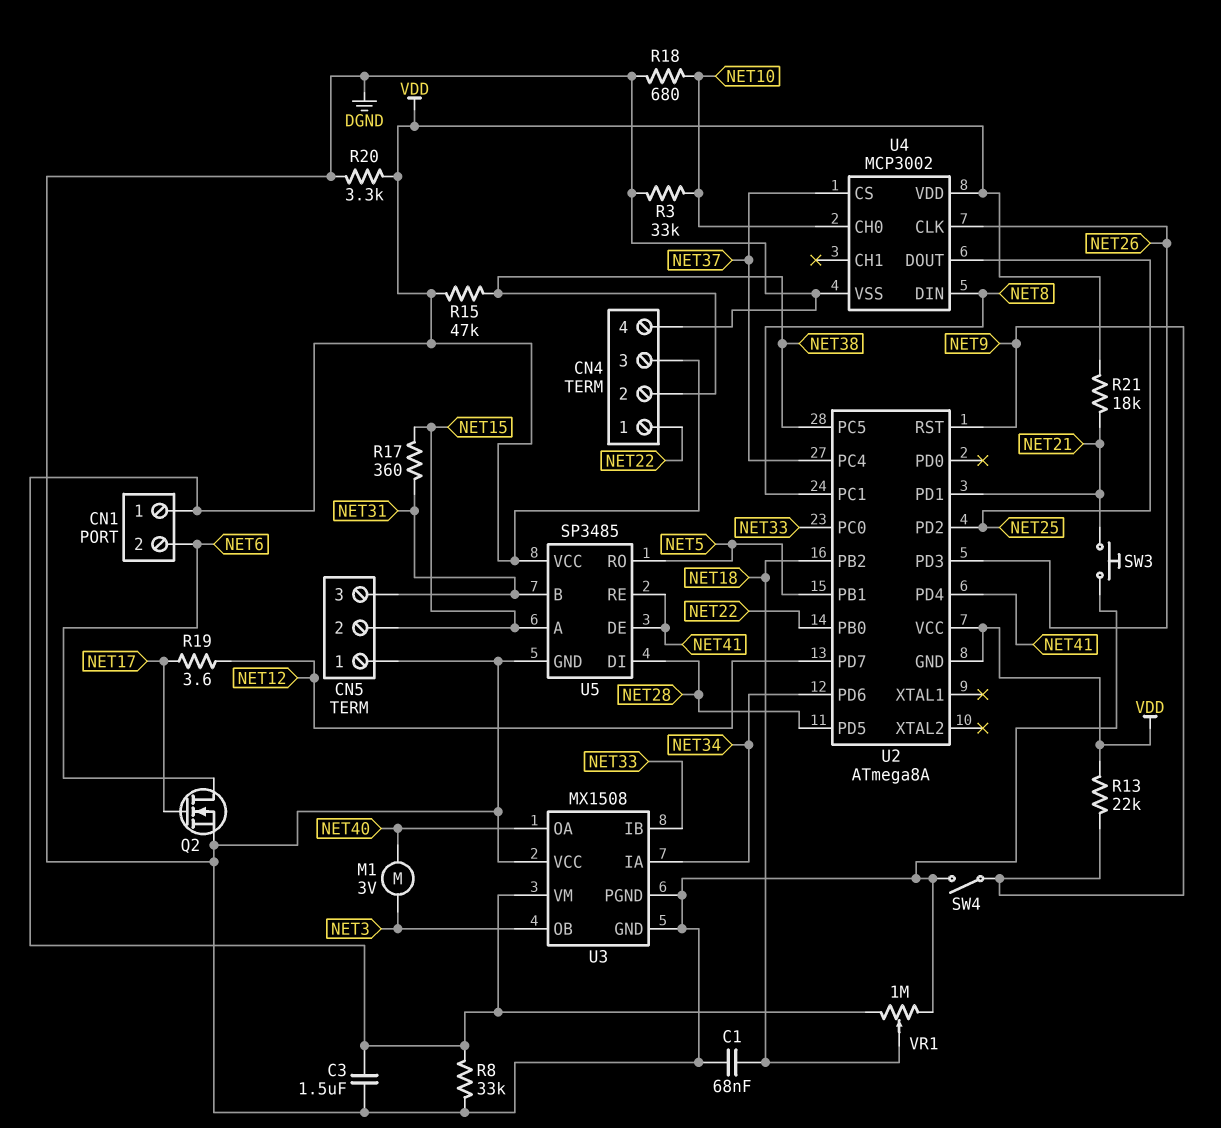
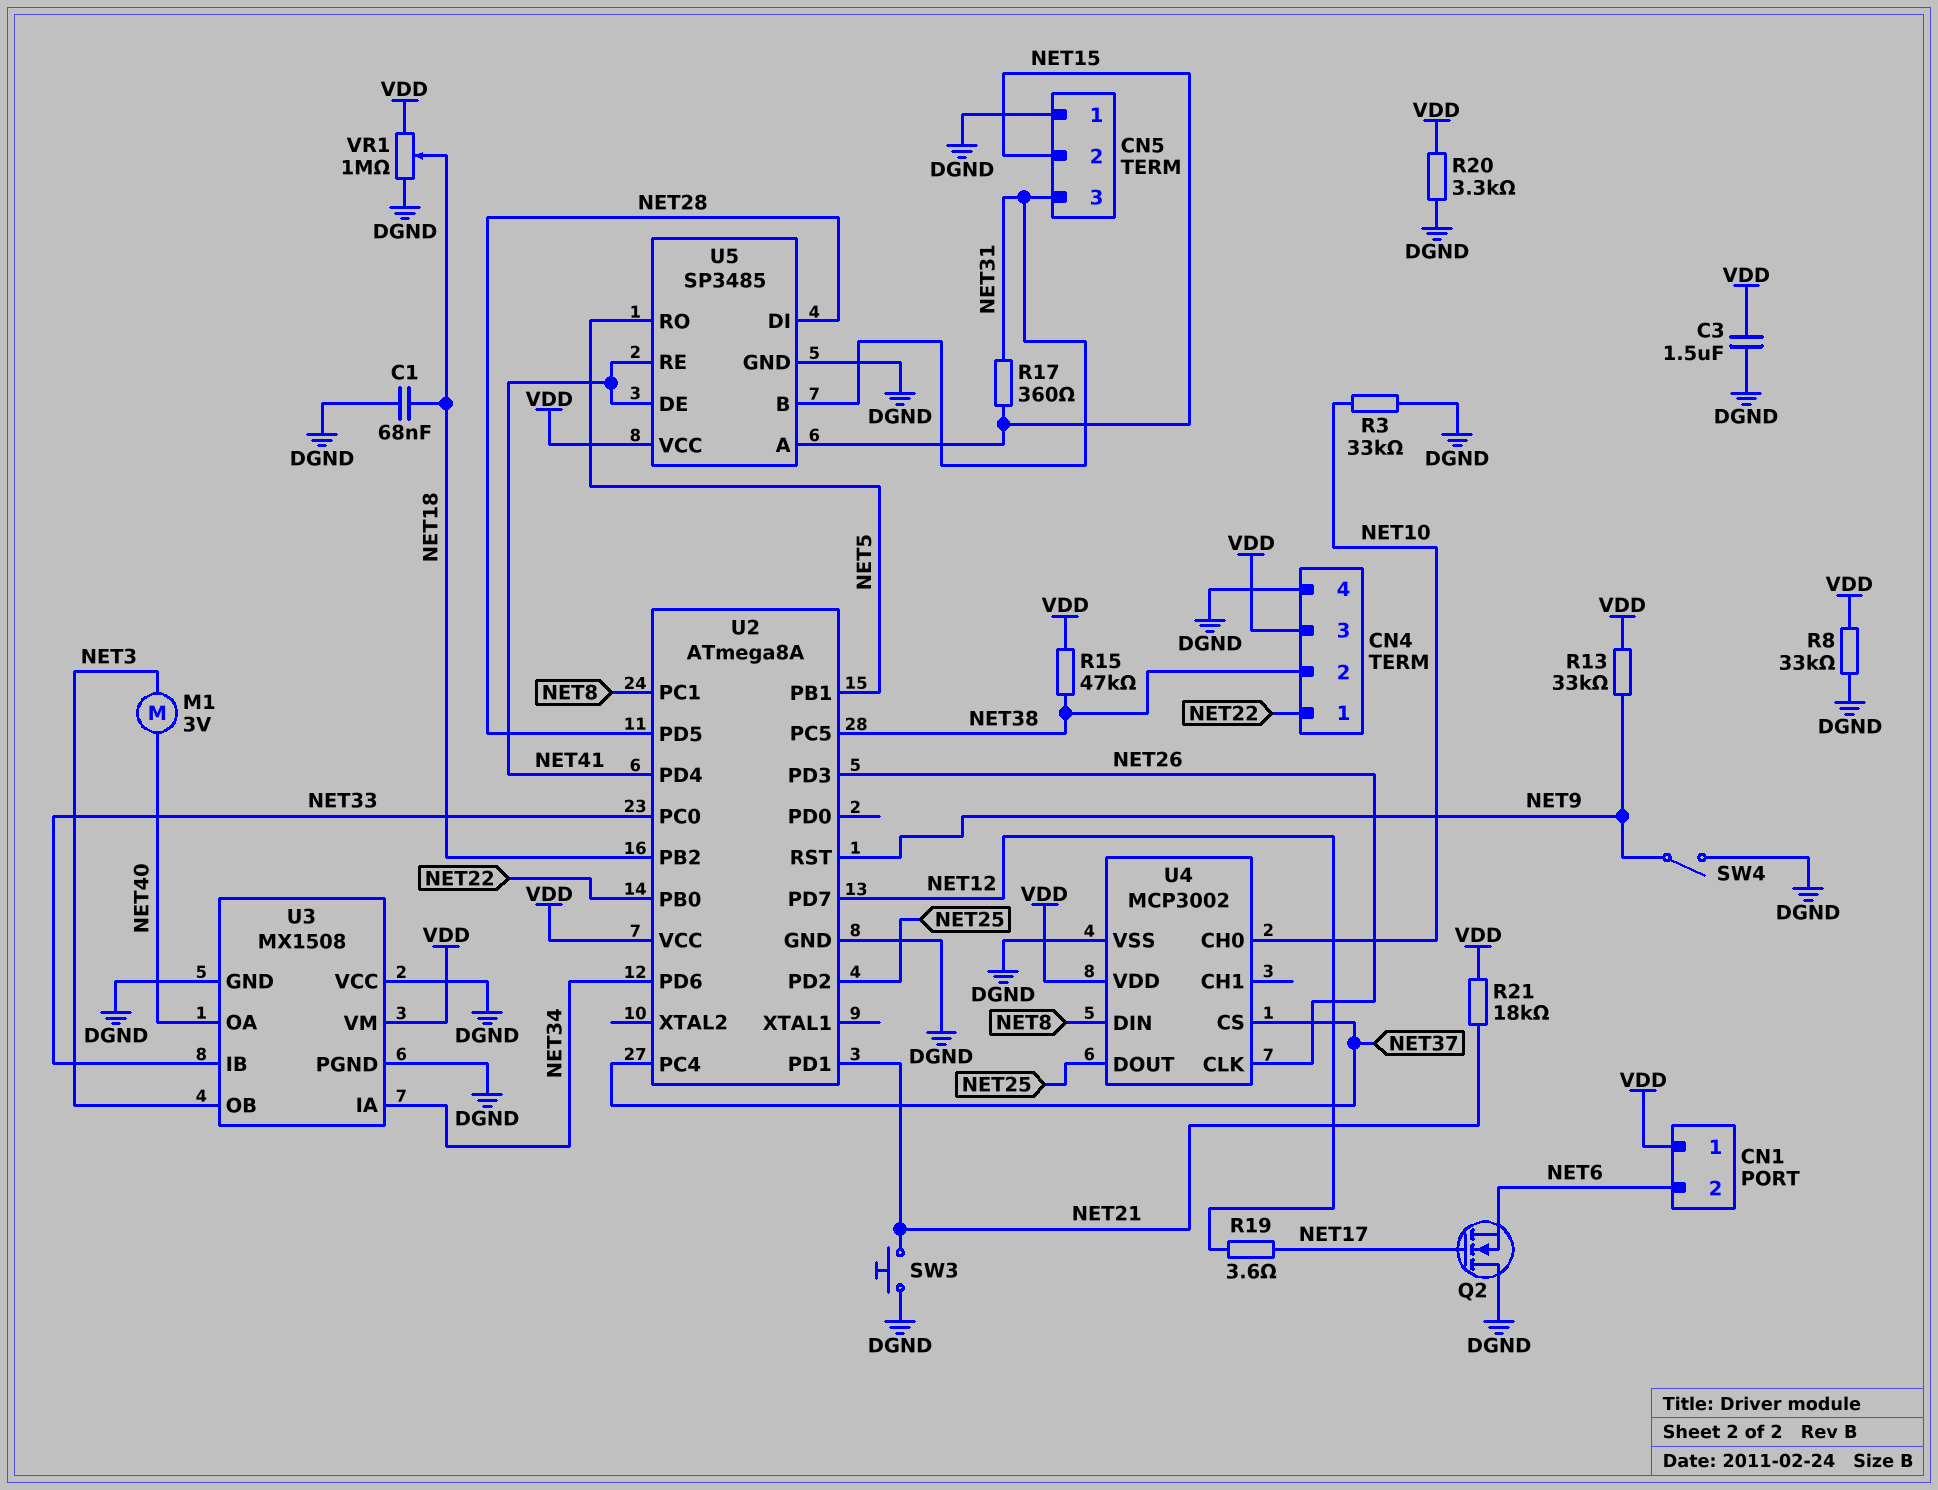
Q2: NMOS (G NET17, D NET6, S DGND) -> NMOS (G NET17, D DGND, S NET6)
R13: 22k (NET9, VDD) -> 33k (NET9, VDD)
R18: 680 (DGND, NET10) -> none
U2 pin GND: VDD -> DGND

